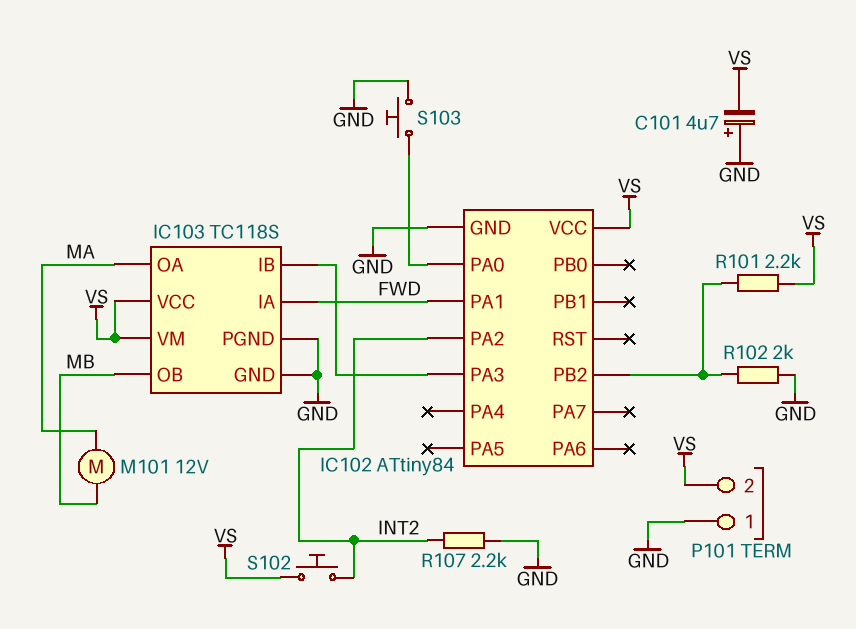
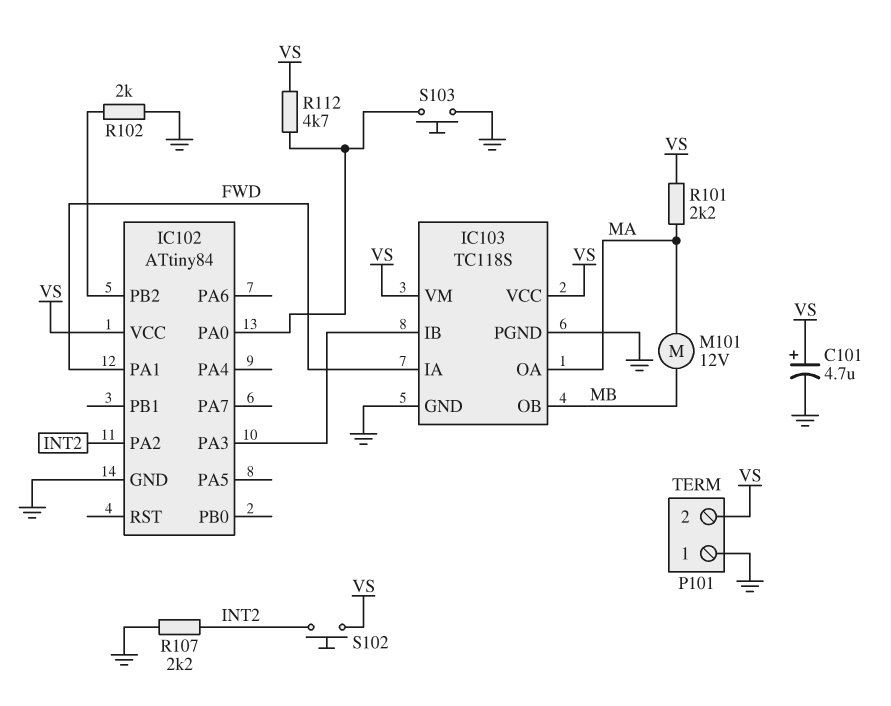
C101: 4.7uF (plus GND, minus VS) -> 4.7uF (plus VS, minus GND)
R101: 2.2k (IC102/PB2, VS) -> 2.2k (MA, VS)
R112: none -> 4.7k (IC102/PA0, VS)

